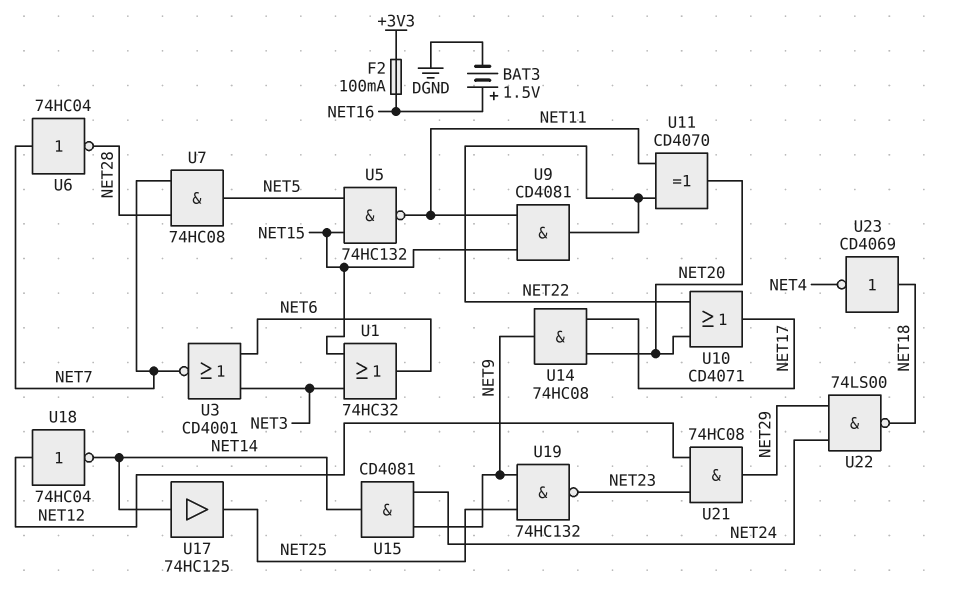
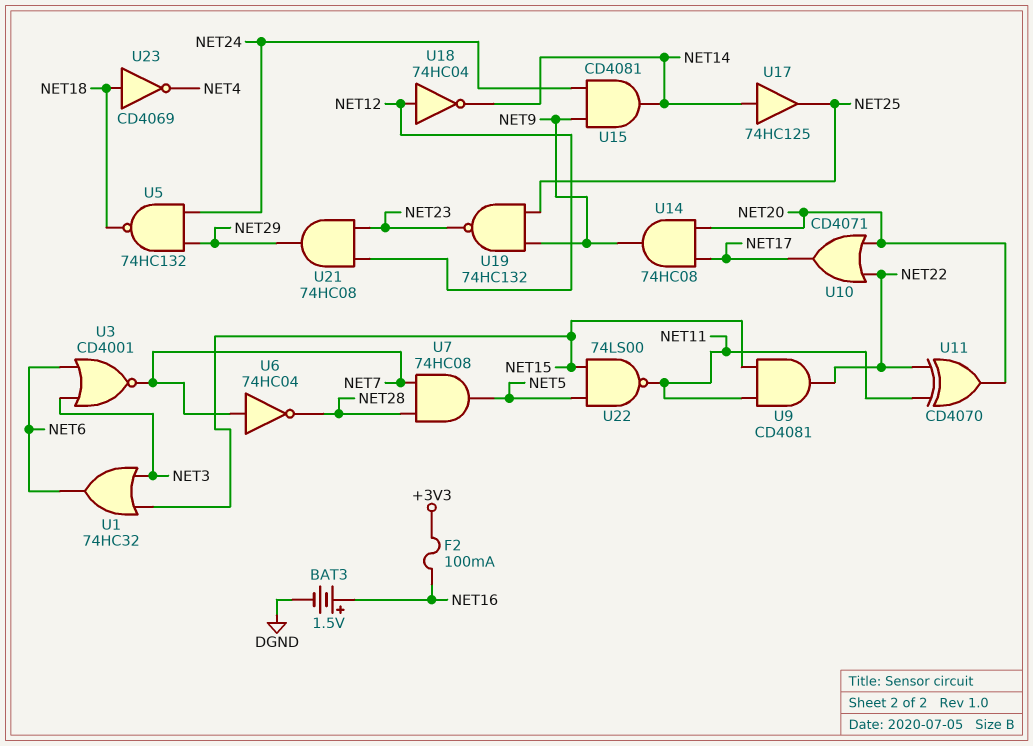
U5: NAND 74HC132 (in NET5, in NET15, out NET11) -> NAND 74HC132 (in NET24, in NET29, out NET18)
U22: NAND 74LS00 (in NET24, in NET29, out NET18) -> NAND 74LS00 (in NET5, in NET15, out NET11)

